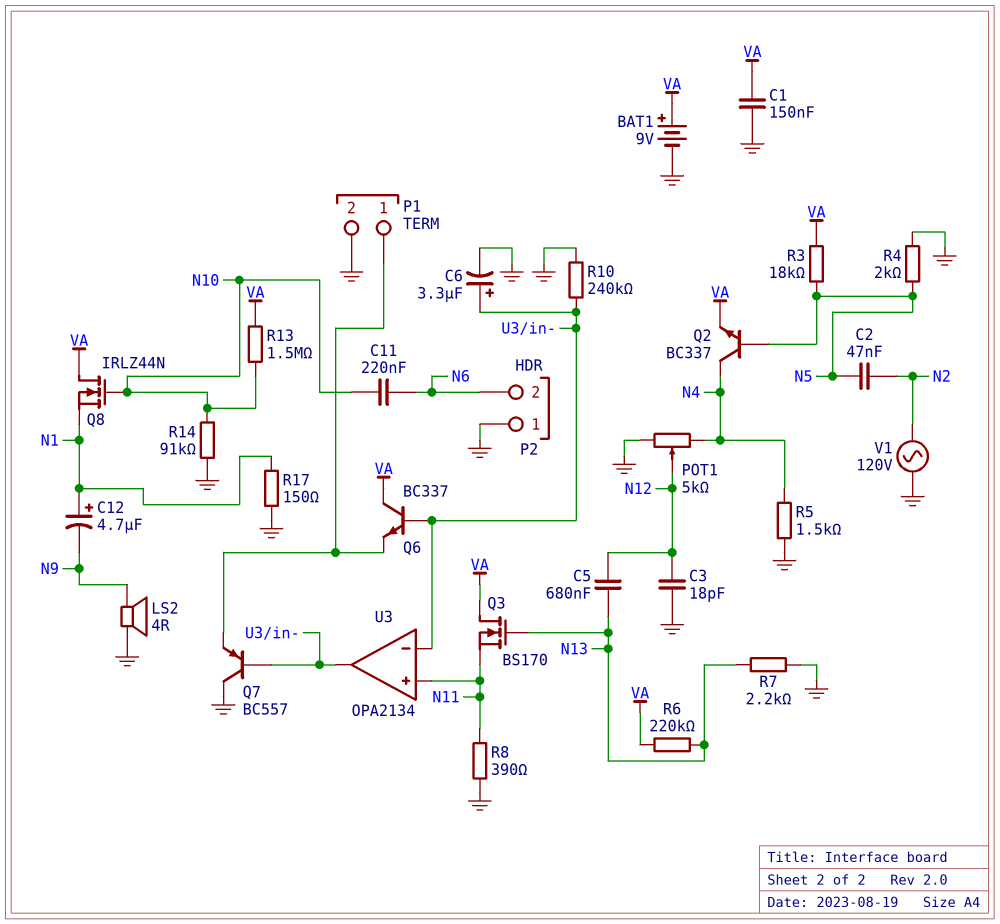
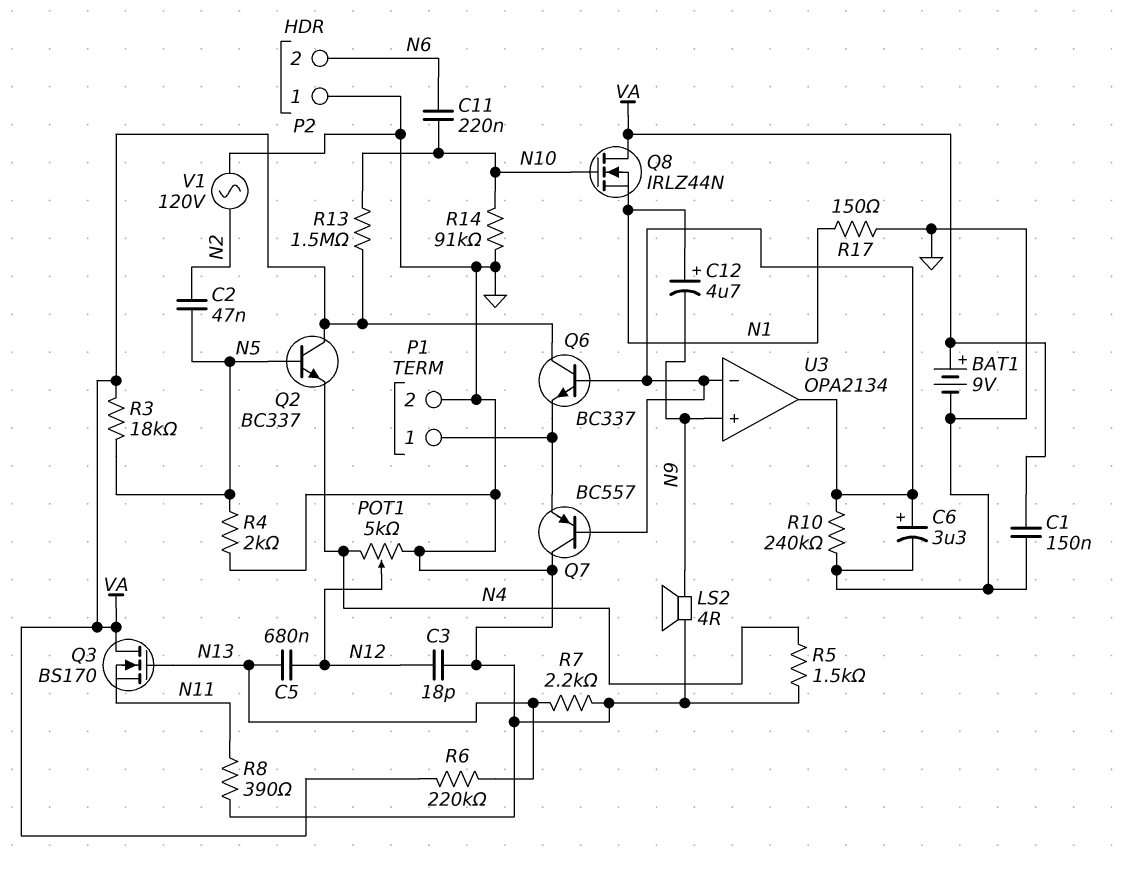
Q2: NPN BC337 (B N5, C N4, E VA) -> NPN BC337 (B N5, C VA, E N4)
U3 pin in+: N11 -> N9

